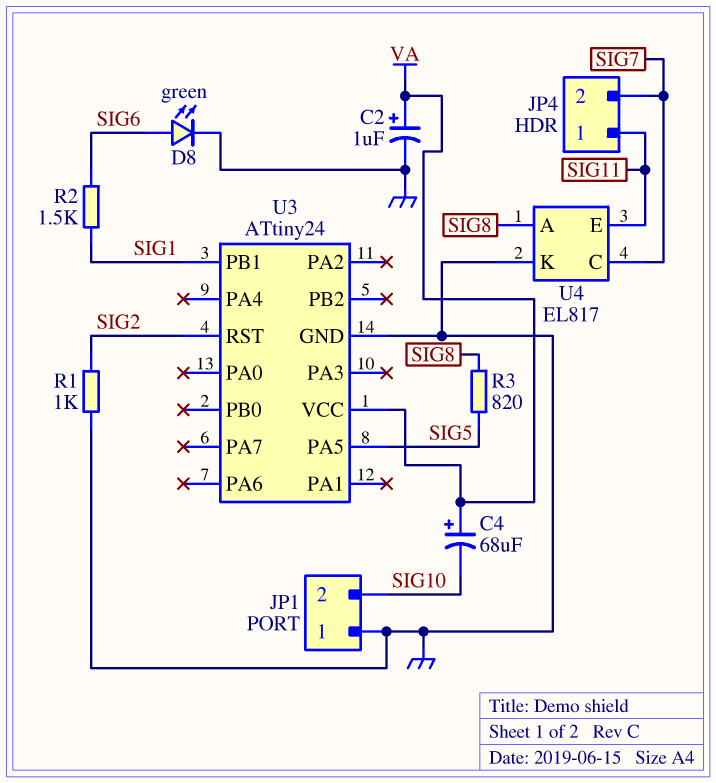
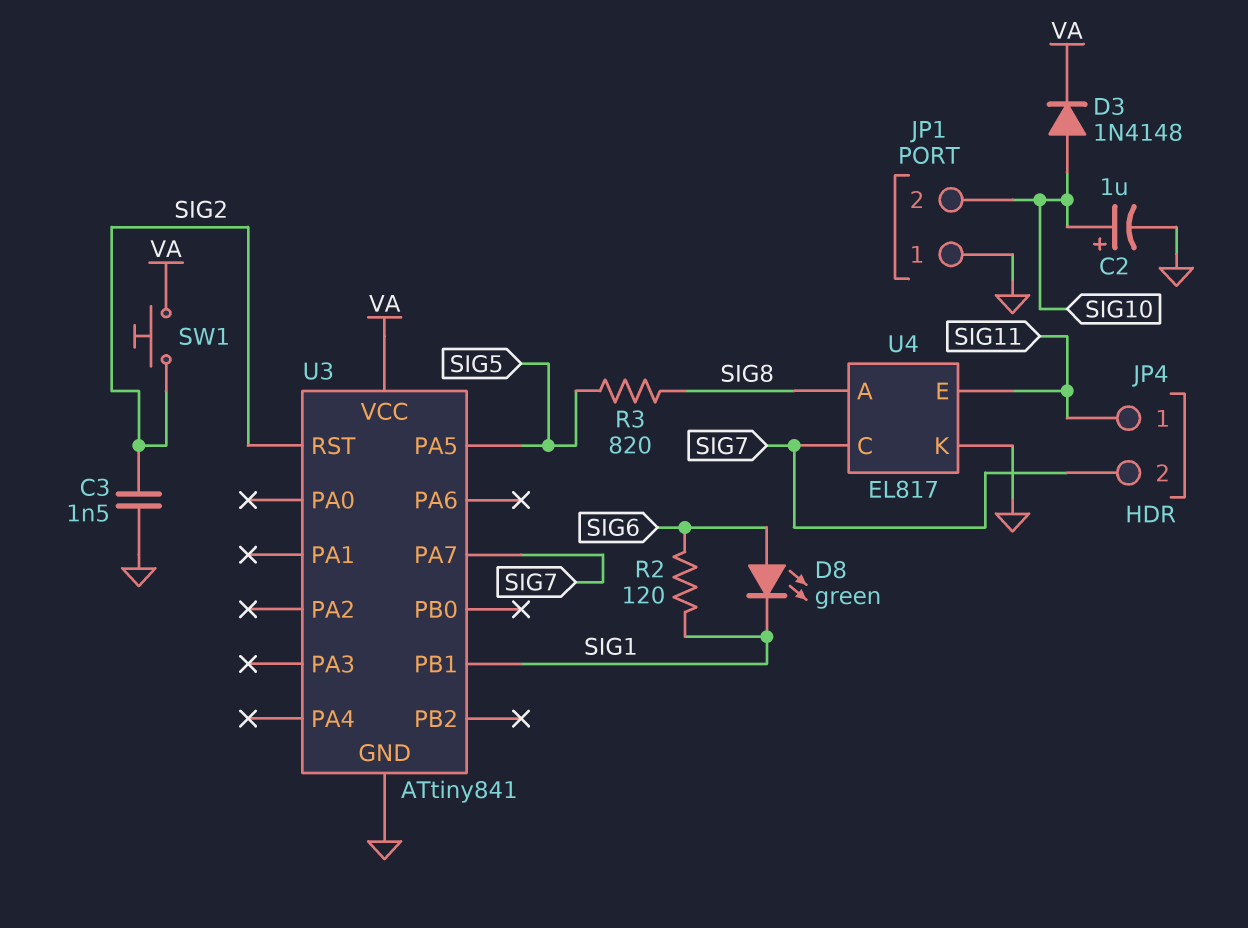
C2: 1uF (plus VA, minus GND) -> 1uF (plus SIG10, minus GND)
C3: none -> 1.5nF (GND, SIG2)
C4: 68uF (plus VA, minus SIG10) -> none
D3: none -> diode 1N4148 (A SIG10, K VA)
D8: LED green (A SIG6, K GND) -> LED green (A SIG6, K SIG1)
R1: 1k (GND, SIG2) -> none
R2: 1.5k (SIG1, SIG6) -> 120 (SIG1, SIG6)
SW1: none -> button (SIG2, VA)
U3: ATtiny24 -> ATtiny841
U3 pin PA7: none -> SIG7

